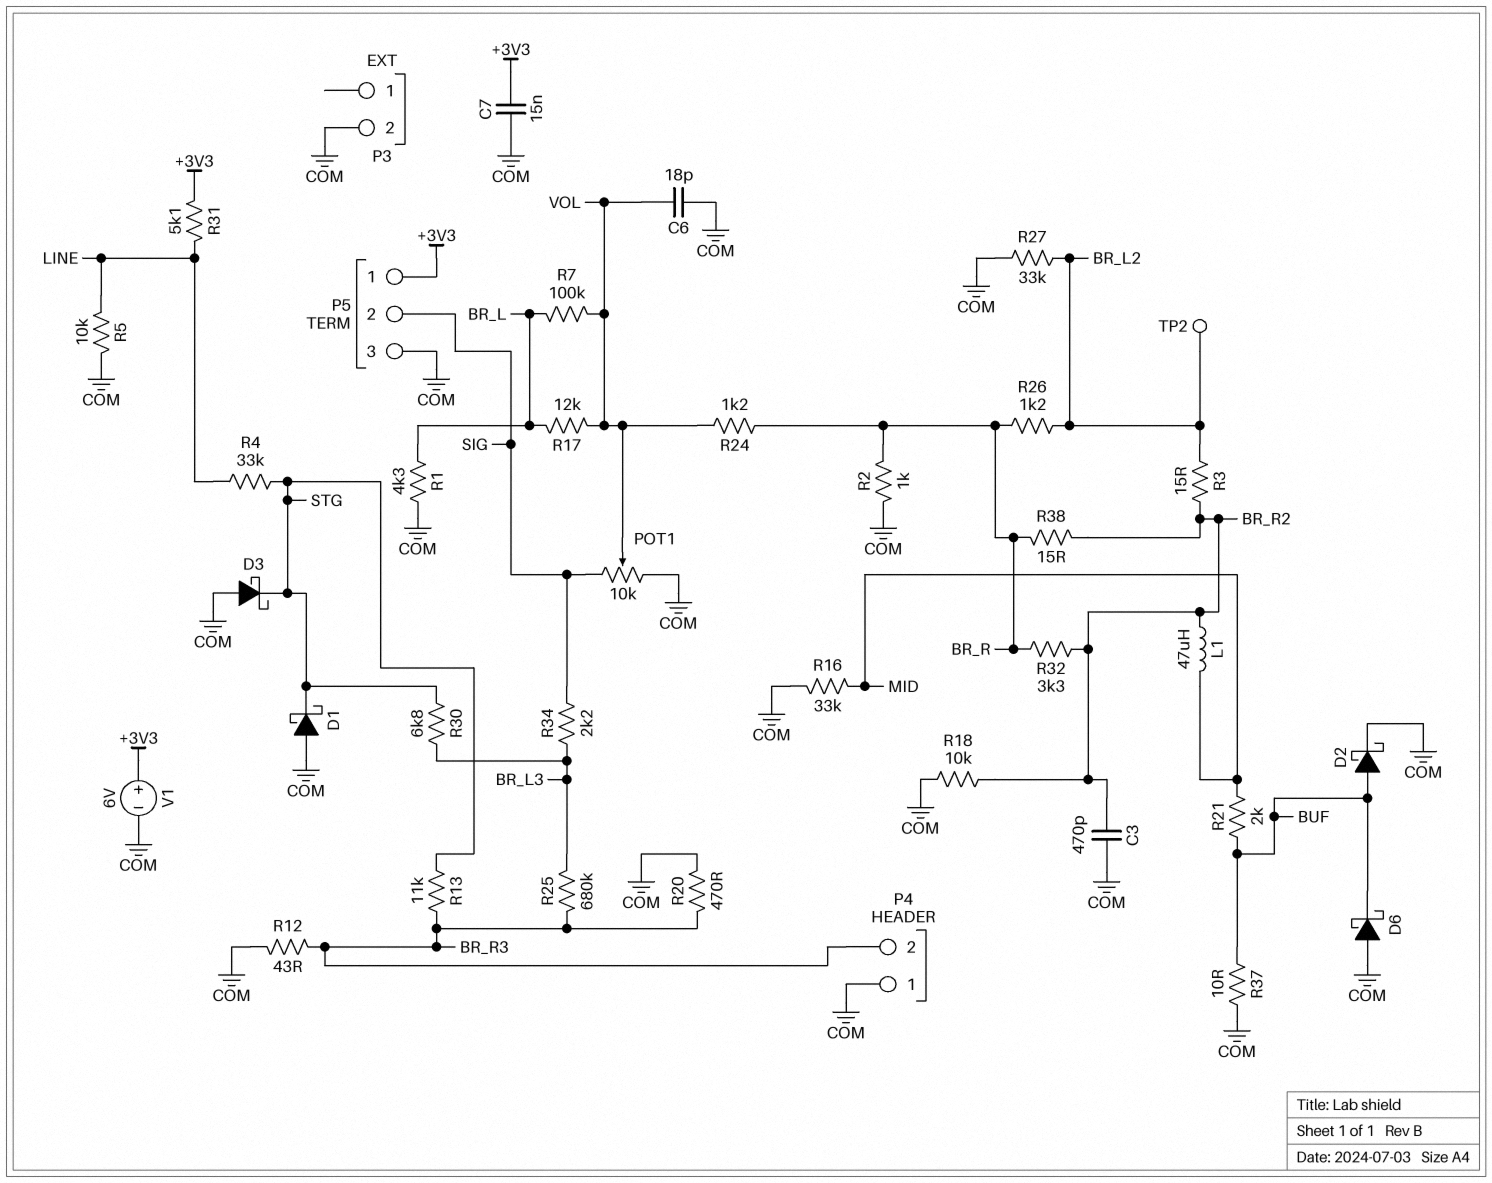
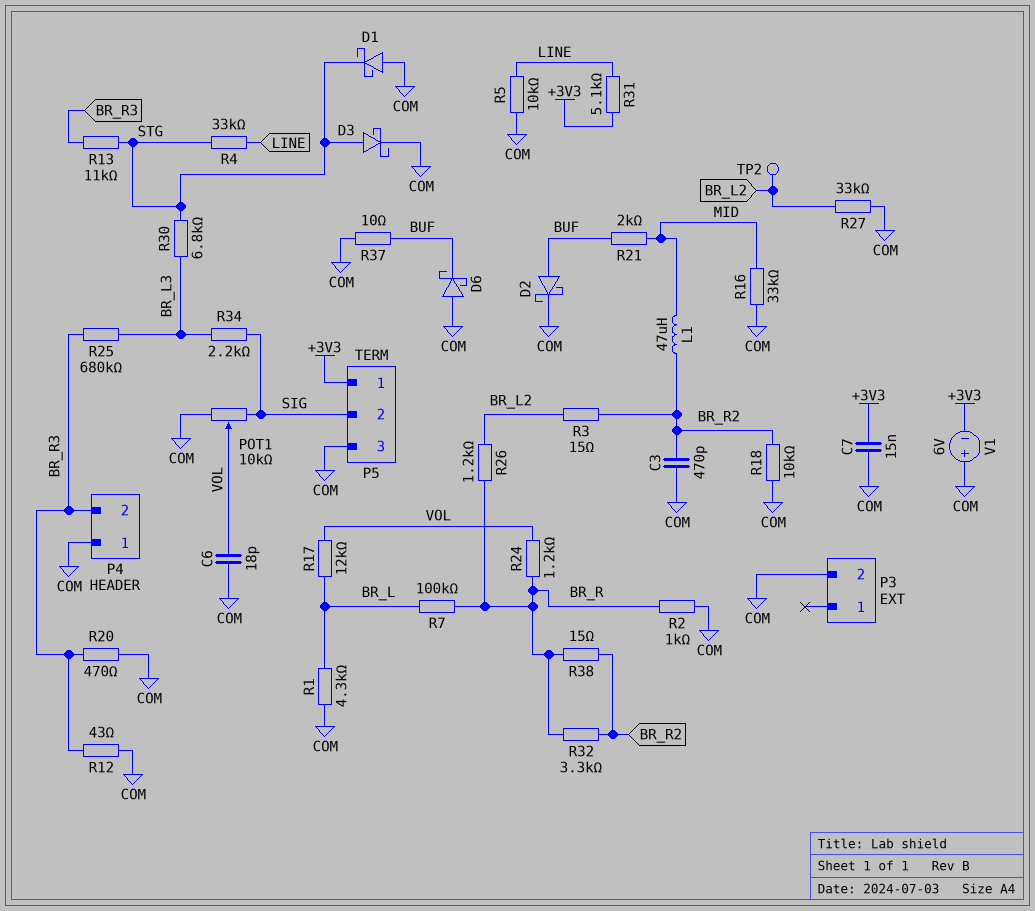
D3: schottky (A COM, K STG) -> schottky (A STG, K COM)
R7: 100k (BR_L, VOL) -> 100k (BR_L, BR_R)
V1: 6V (plus +3V3, minus COM) -> 6V (plus COM, minus +3V3)

